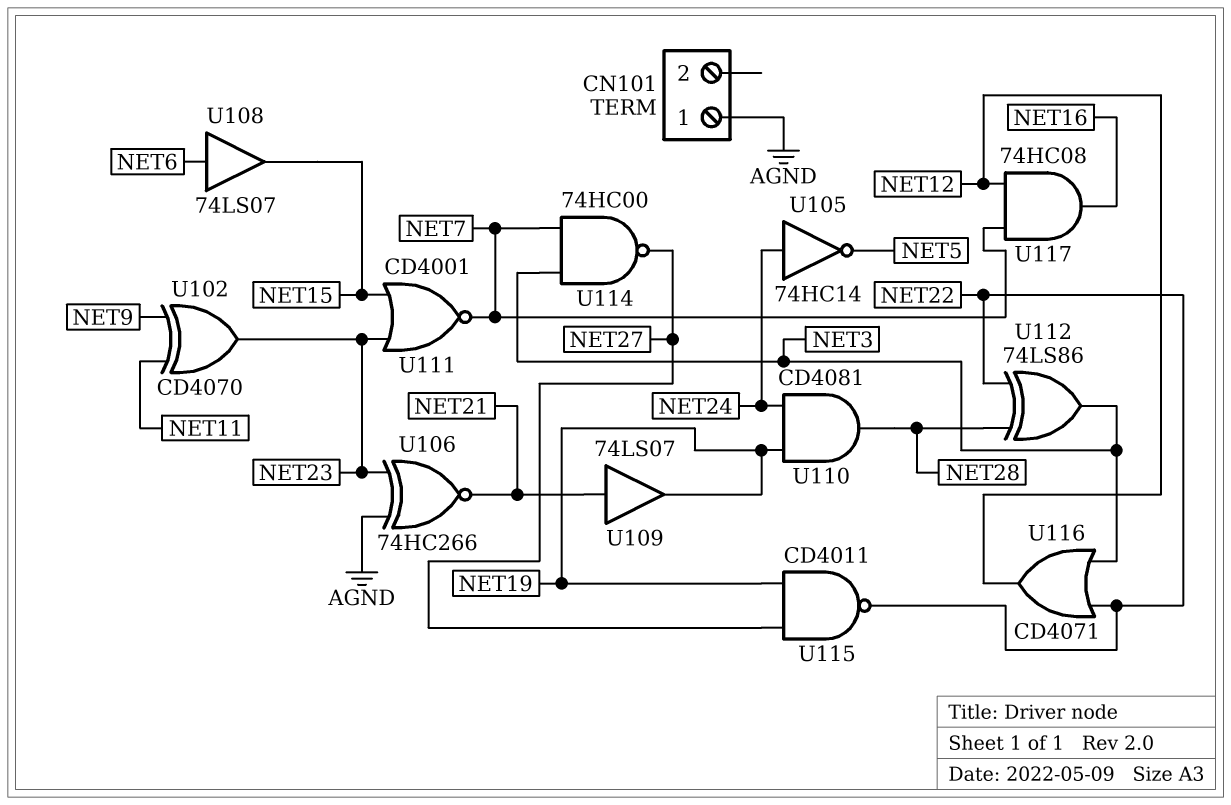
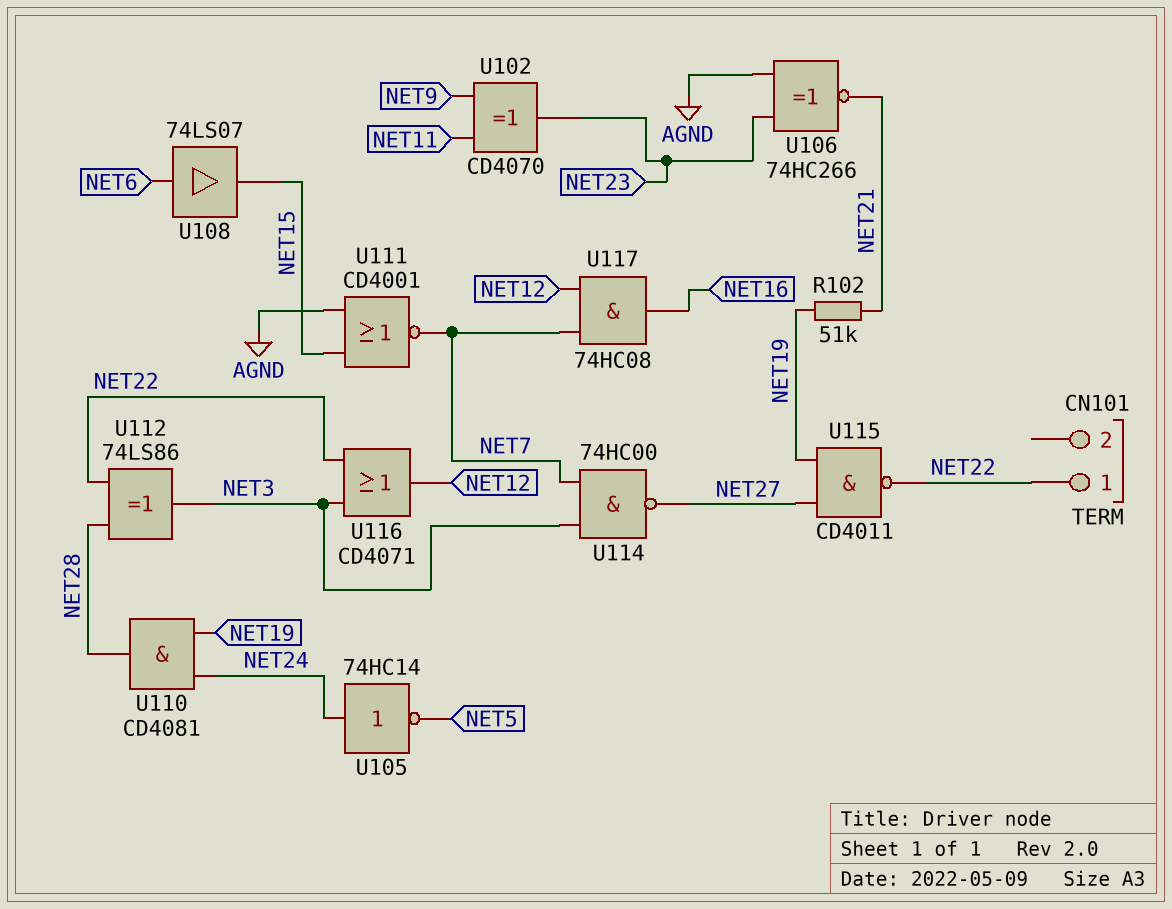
CN101 pin 1: AGND -> NET22
R102: none -> 51k (NET19, NET21)
U109: buffer 74LS07 (in NET21, out NET19) -> none
U111: NOR CD4001 (in NET15, in NET23, out NET7) -> NOR CD4001 (in AGND, in NET15, out NET7)

